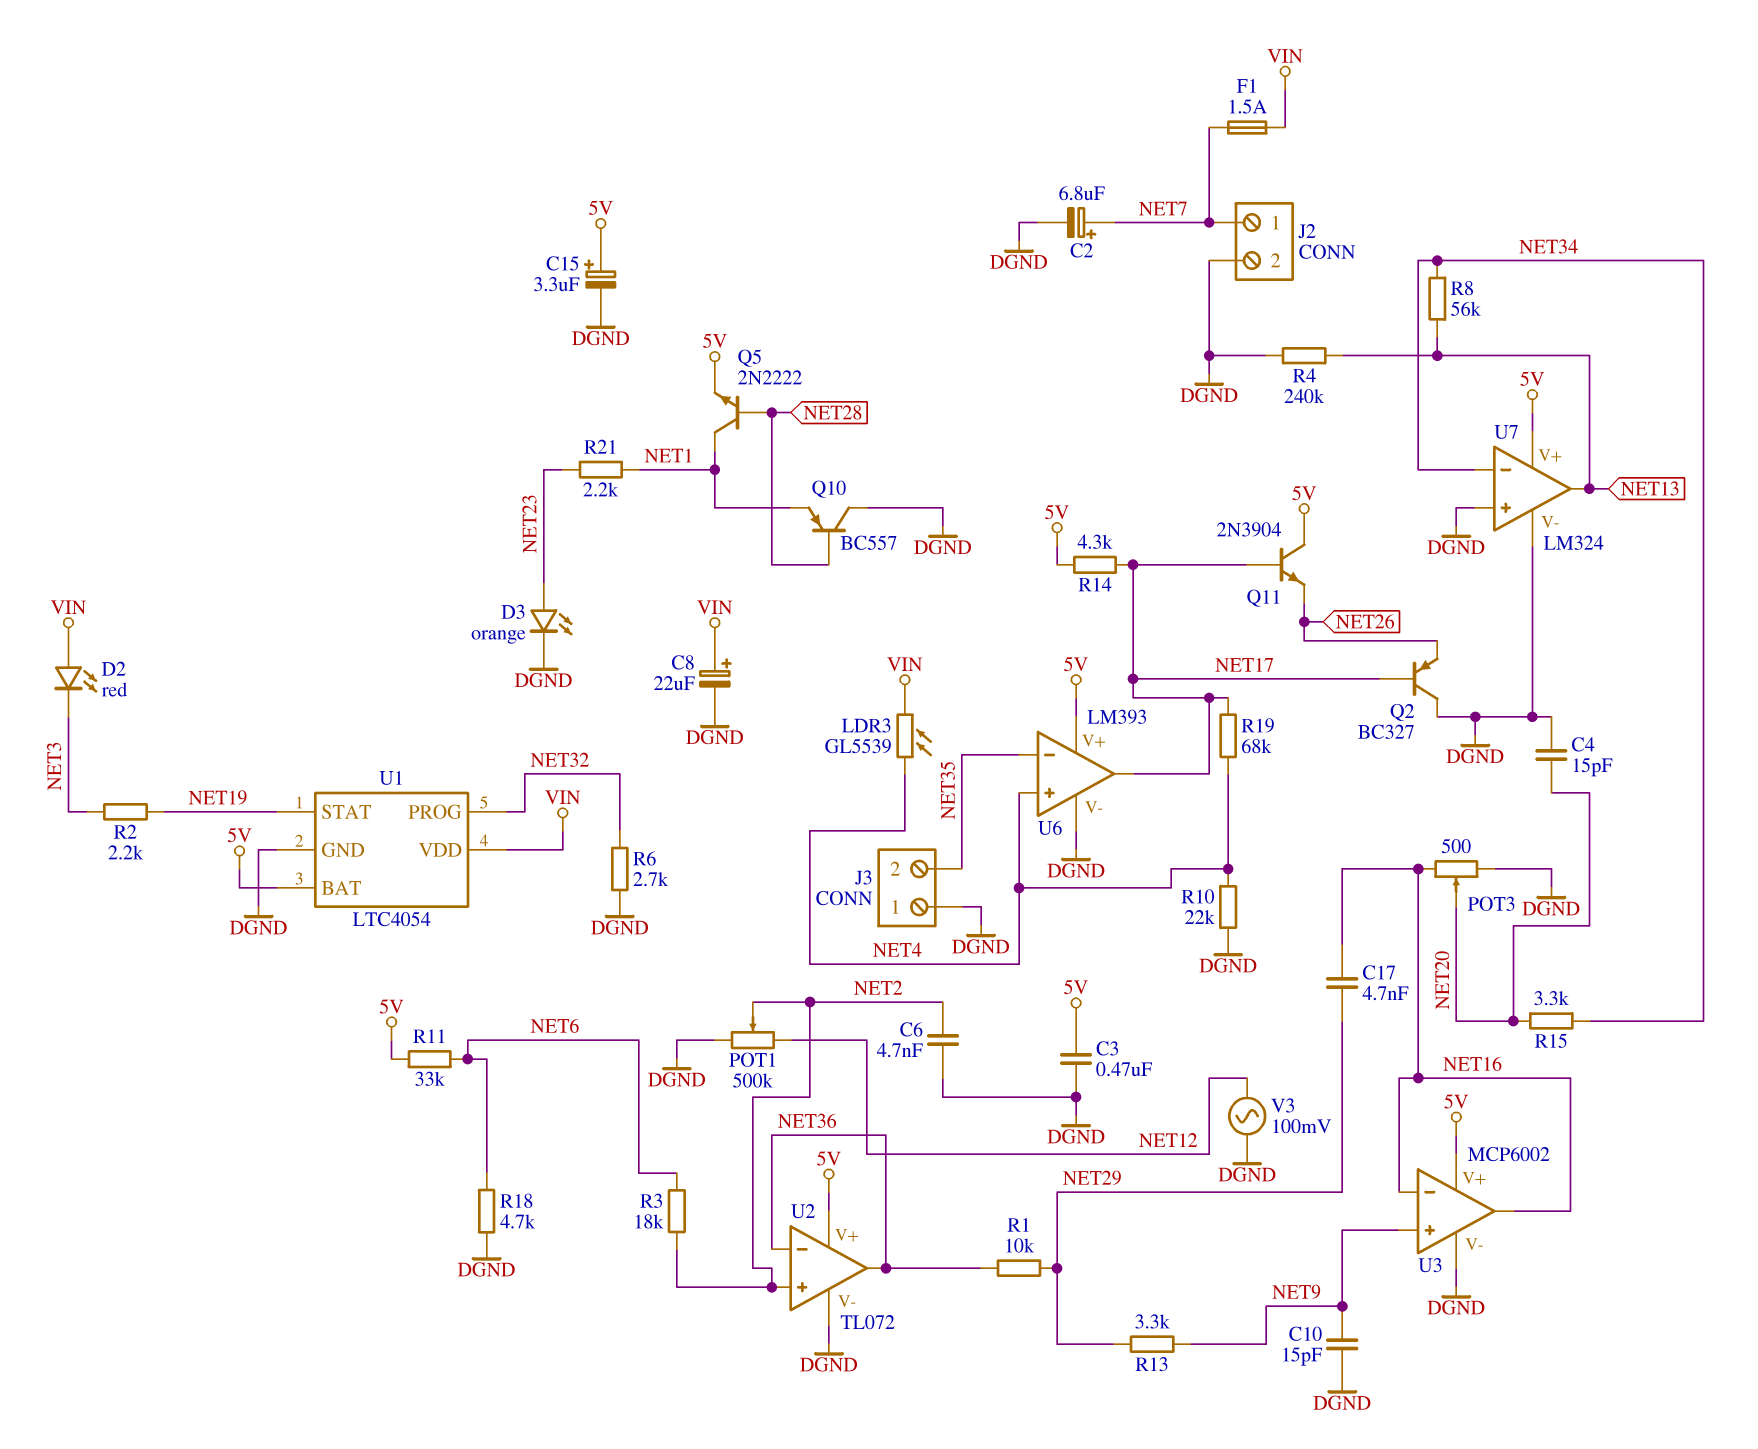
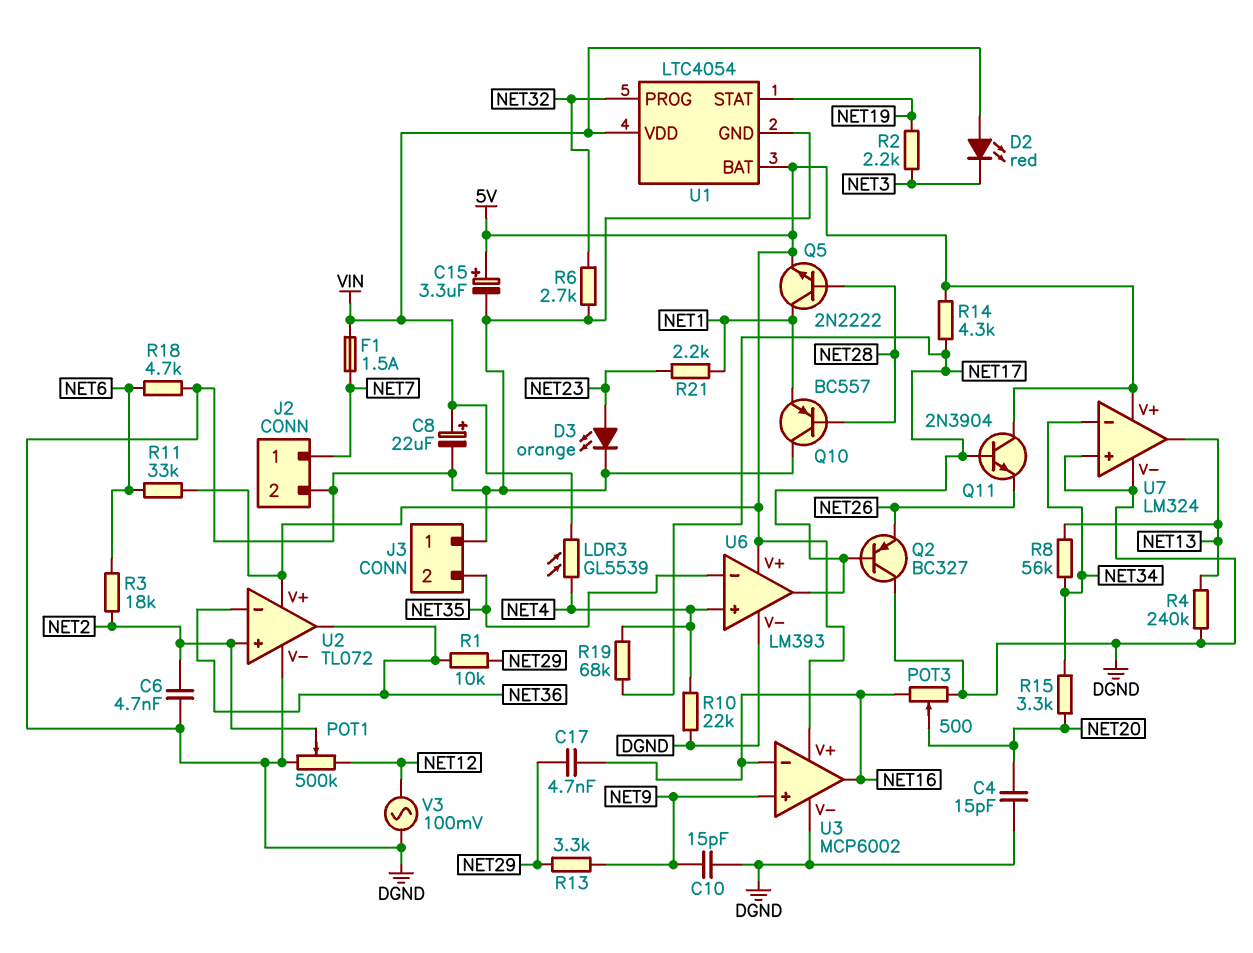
C2: 6.8uF (plus NET7, minus DGND) -> none
C3: 470nF (5V, DGND) -> none

